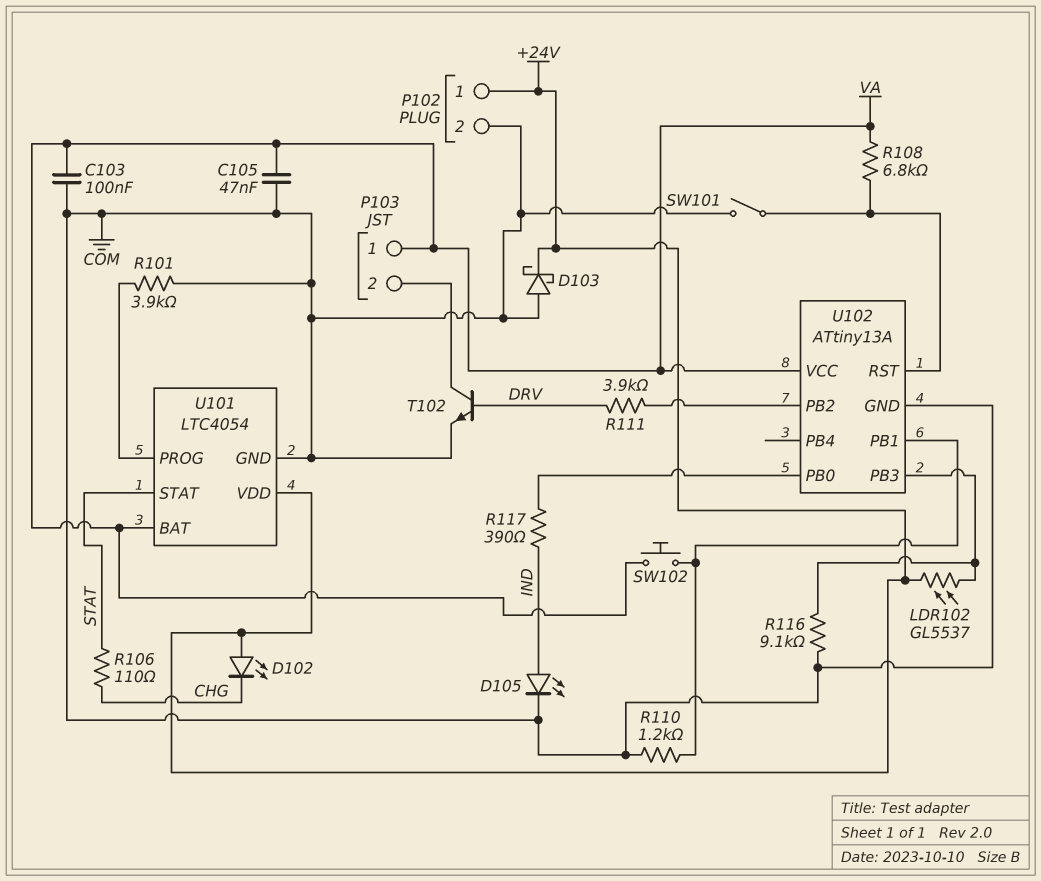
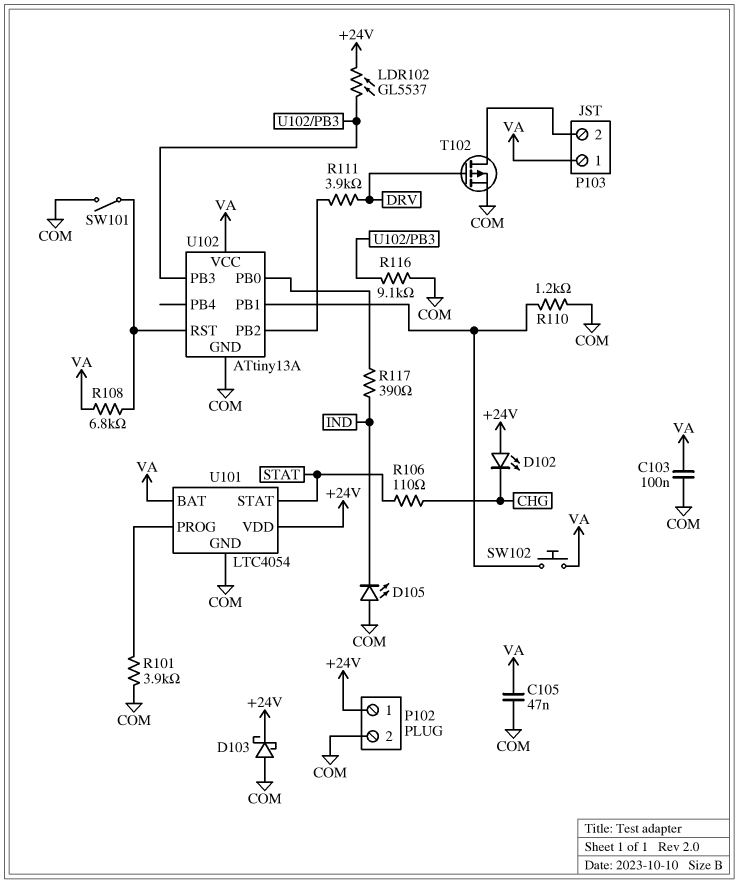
D105: LED (A IND, K COM) -> LED (A COM, K IND)
T102: NPN (B DRV, C P103/2, E COM) -> PMOS (G DRV, D P103/2, S COM)

